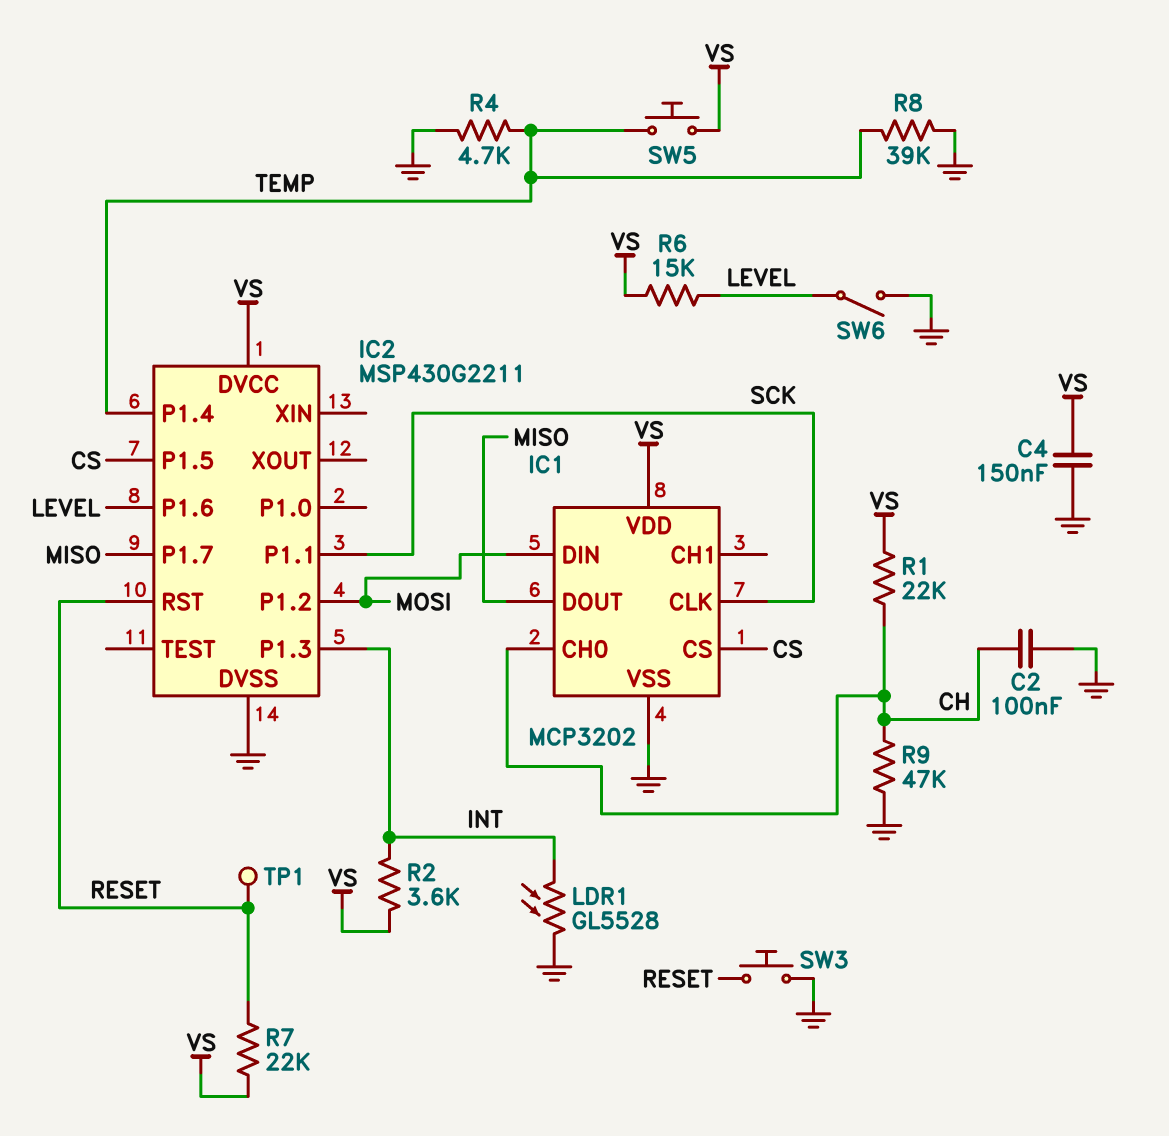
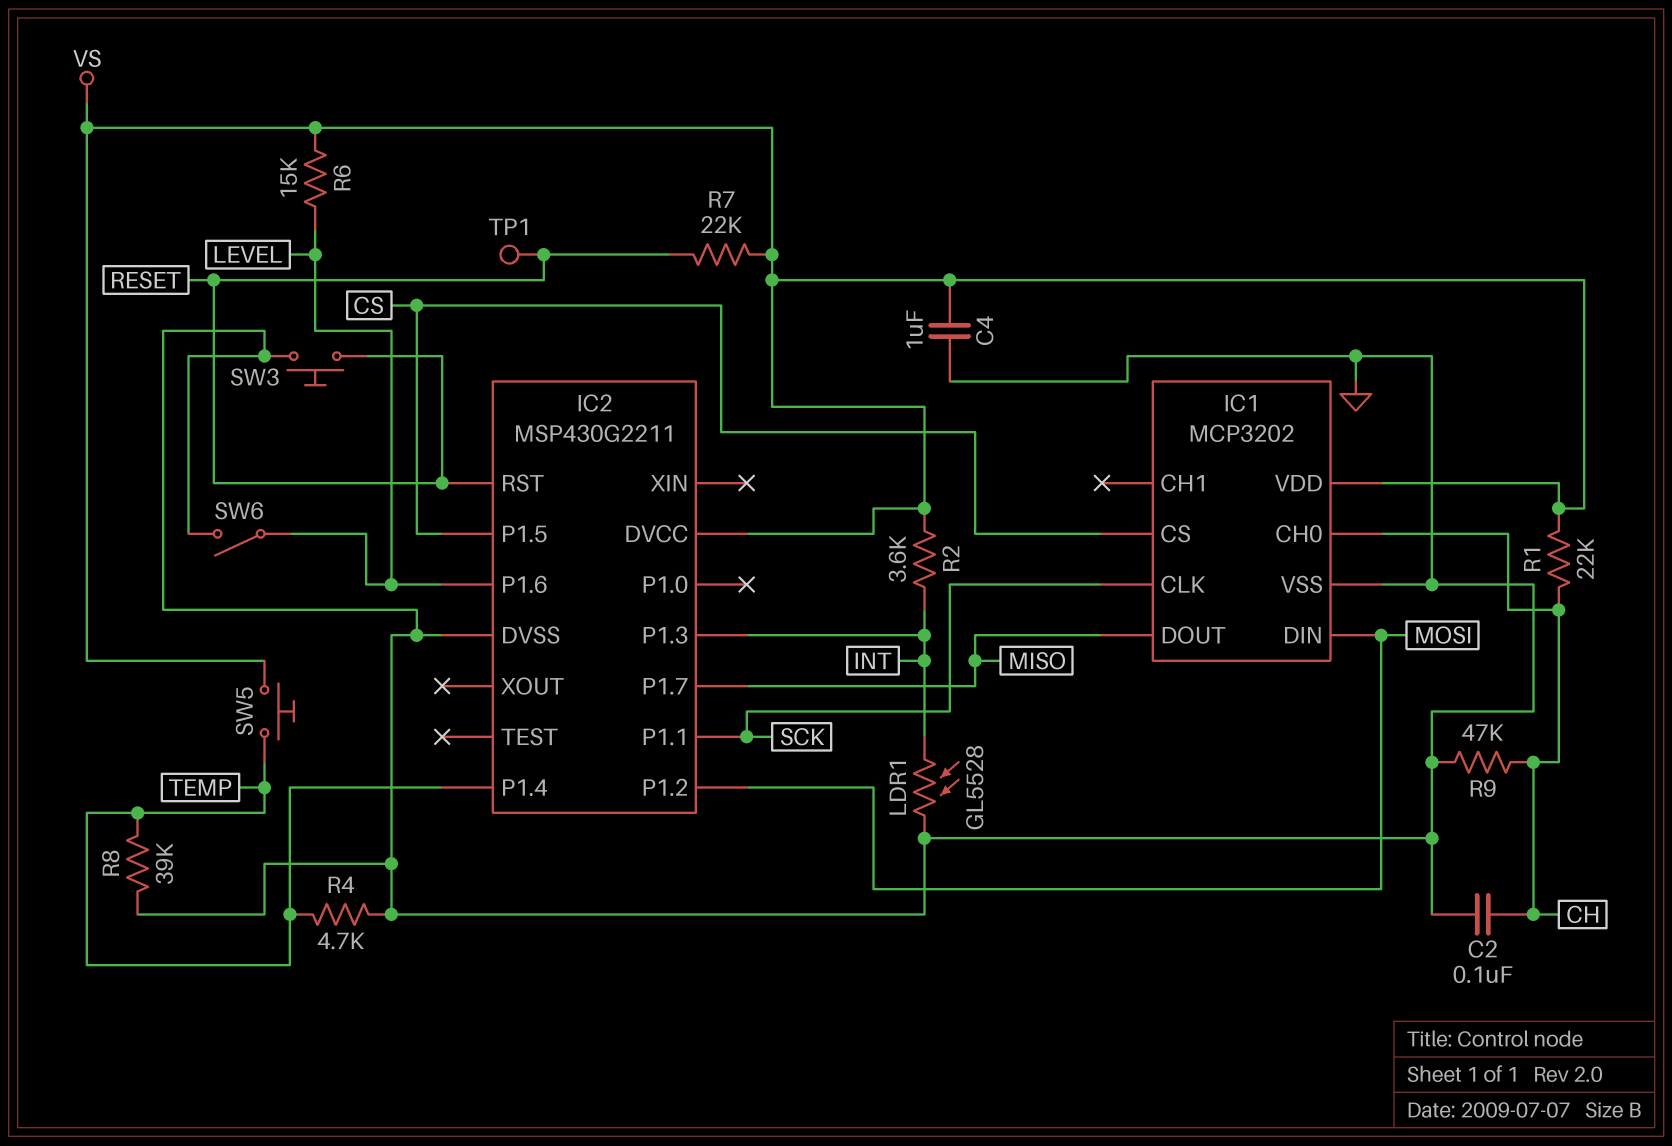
C4: 150nF (GND, VS) -> 1uF (GND, VS)

